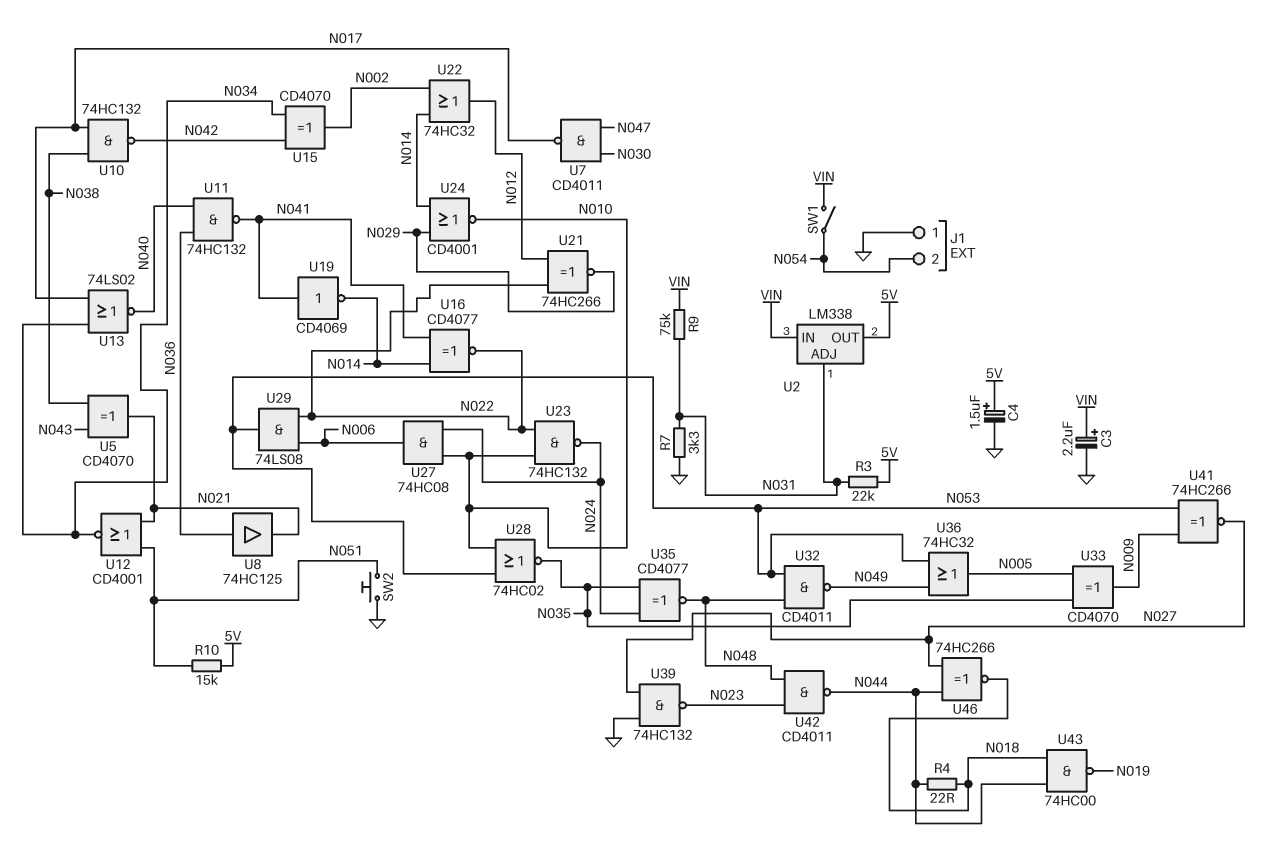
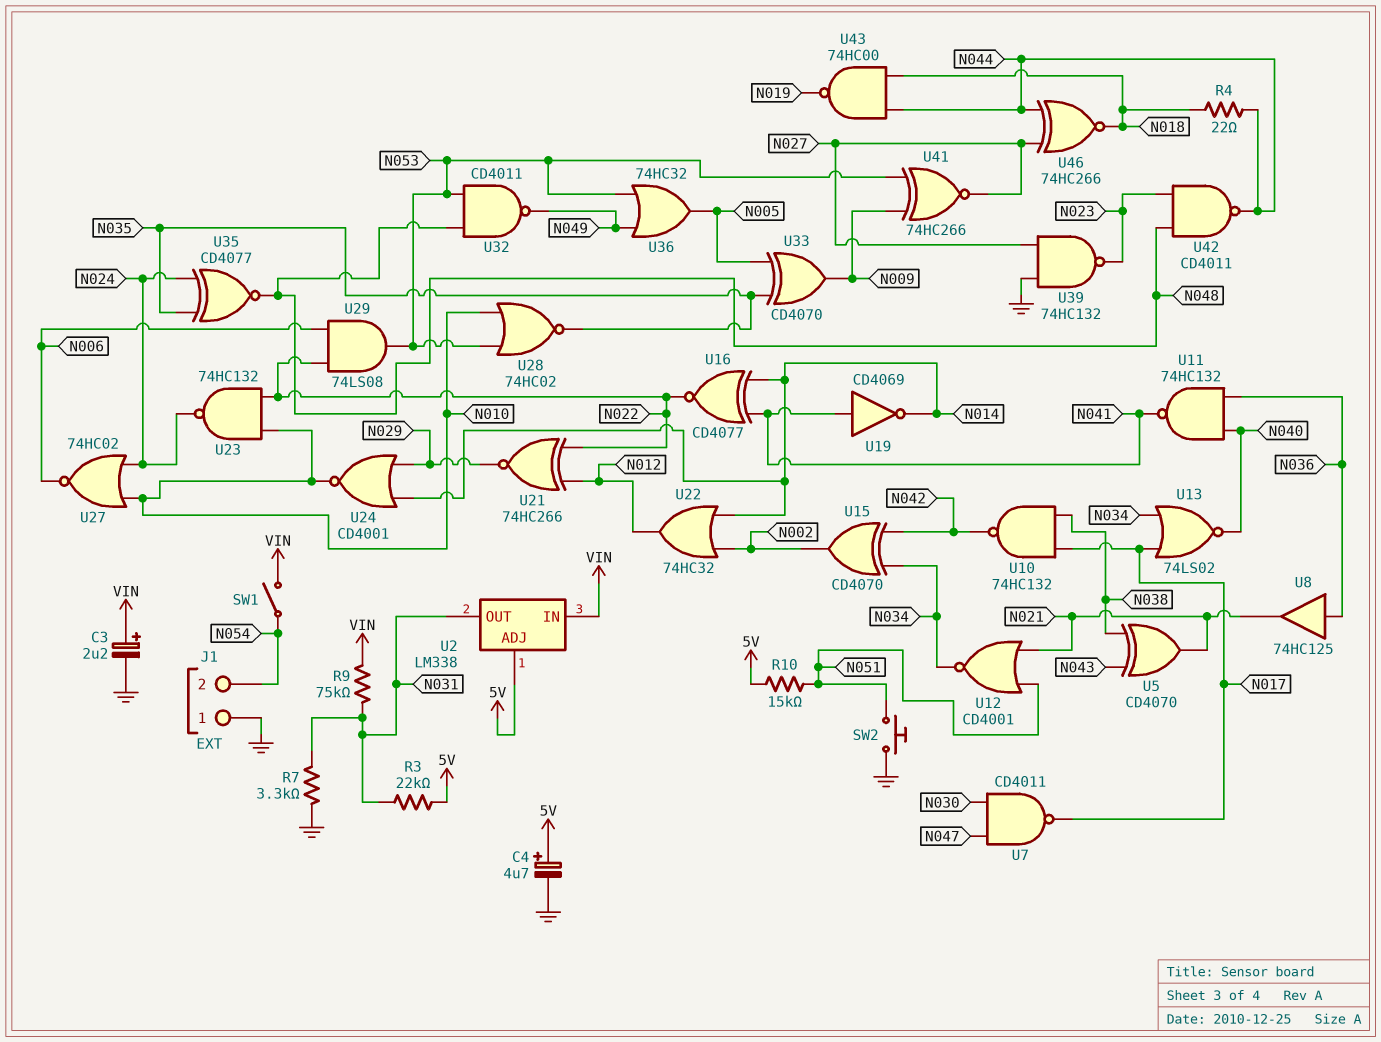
C4: 1.5uF (plus 5V, minus GND) -> 4.7uF (plus 5V, minus GND)
U2 pin ADJ: N031 -> 5V
U2 pin OUT: 5V -> N031
U27: AND 74HC08 (in N010, in N024, out N006) -> NOR 74HC02 (in N010, in N024, out N006)

